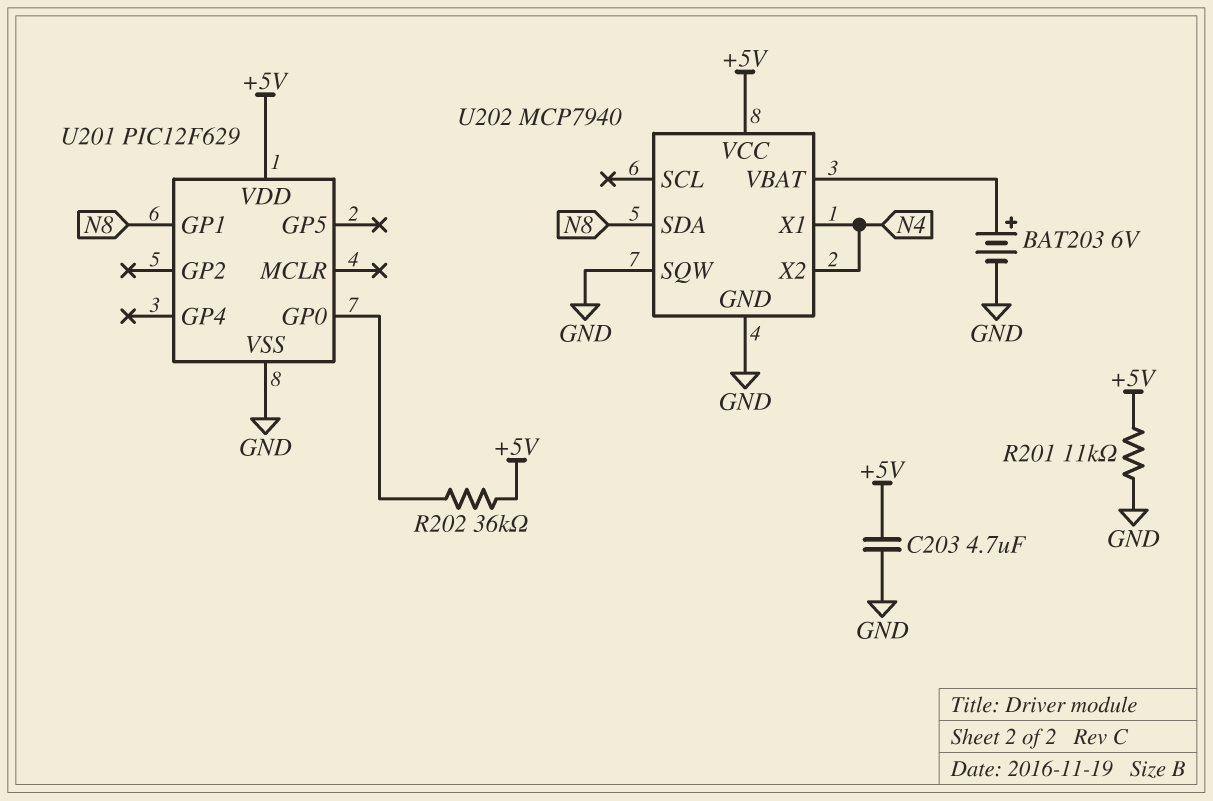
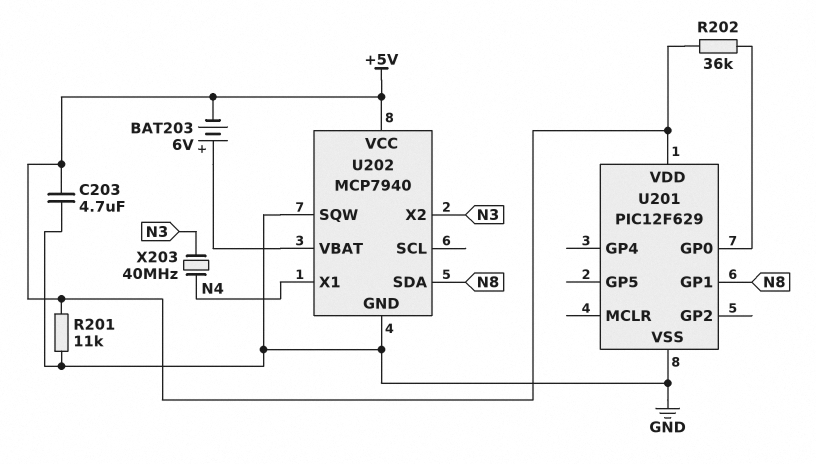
BAT203: 6V (plus U202/VBAT, minus GND) -> 6V (plus U202/VBAT, minus +5V)
U202 pin X2: N4 -> N3
X203: none -> 40MHz (N3, N4)

